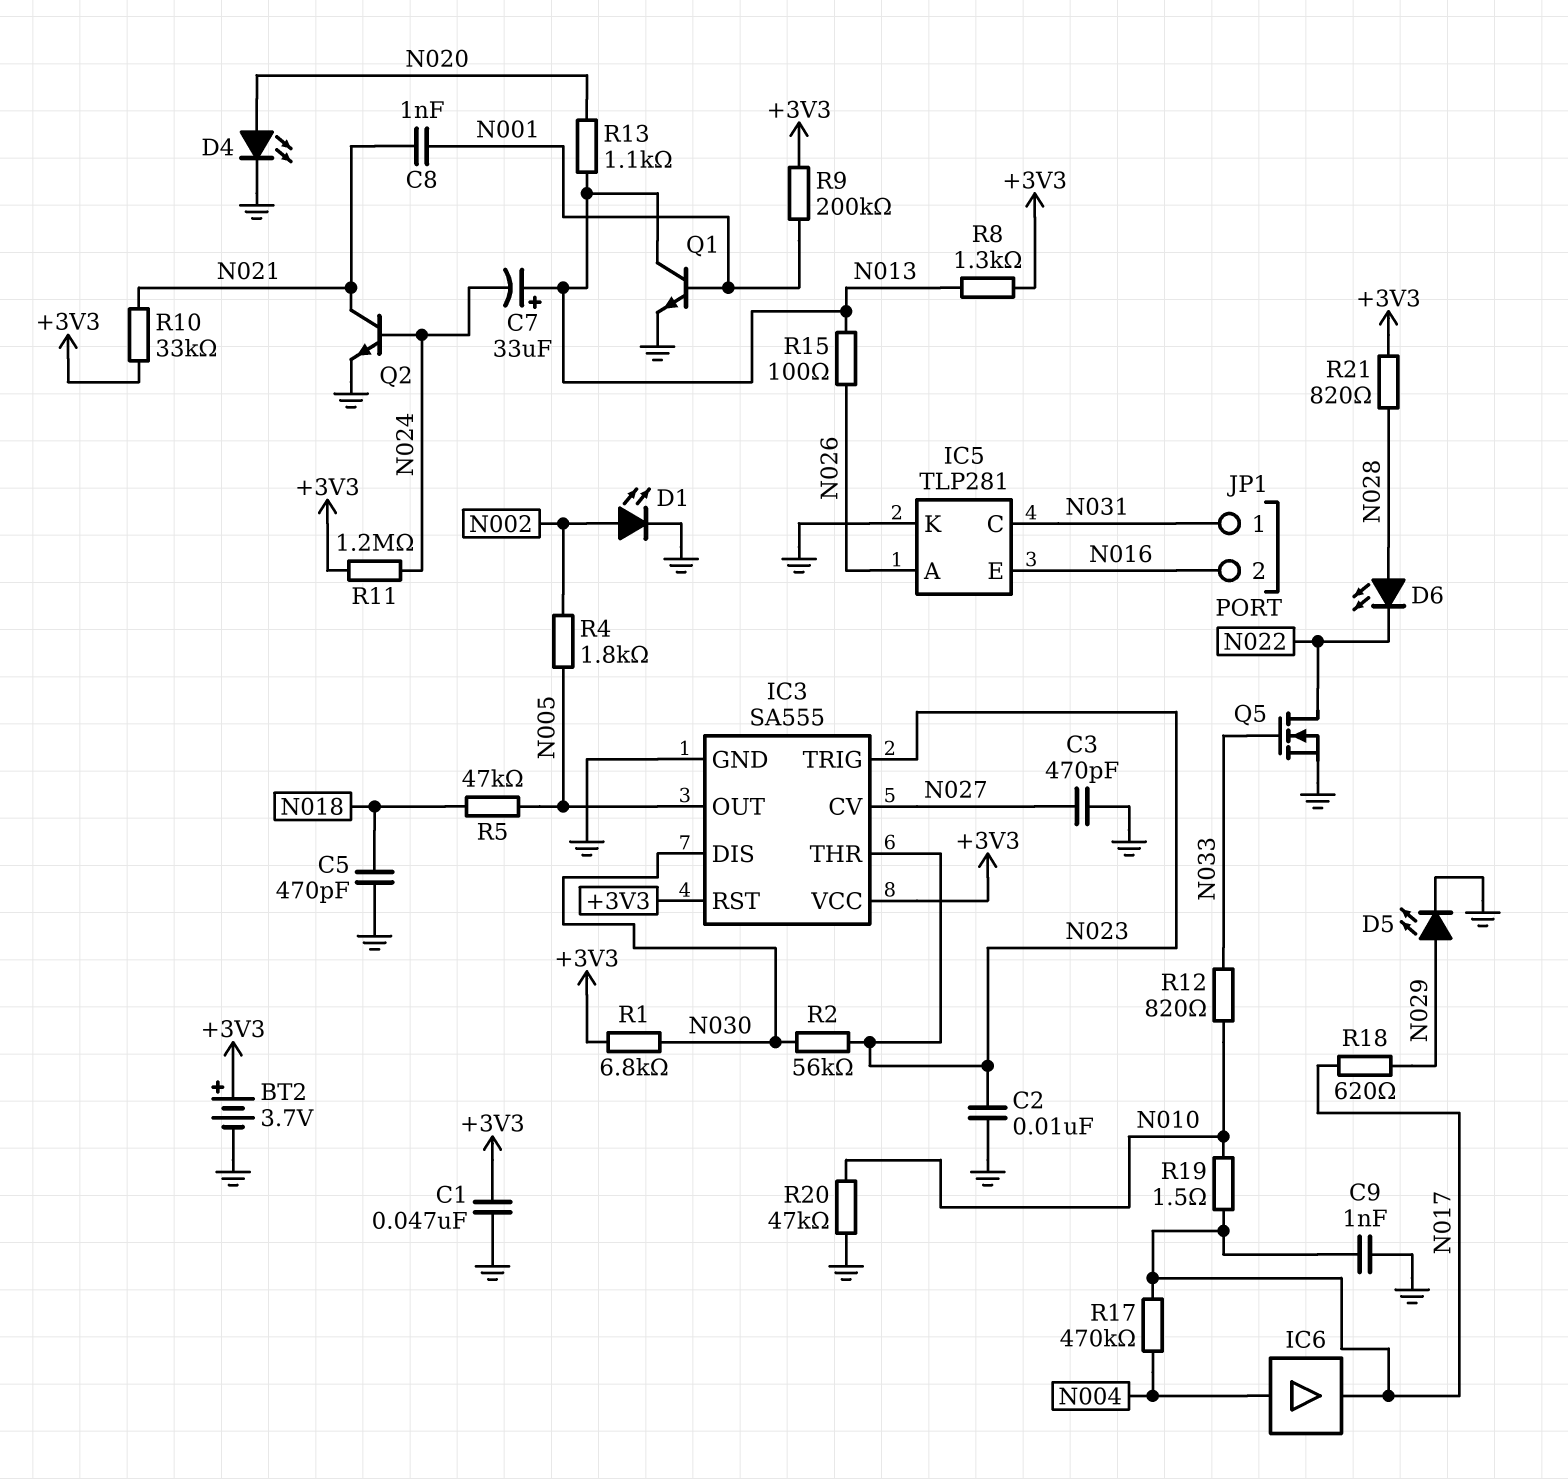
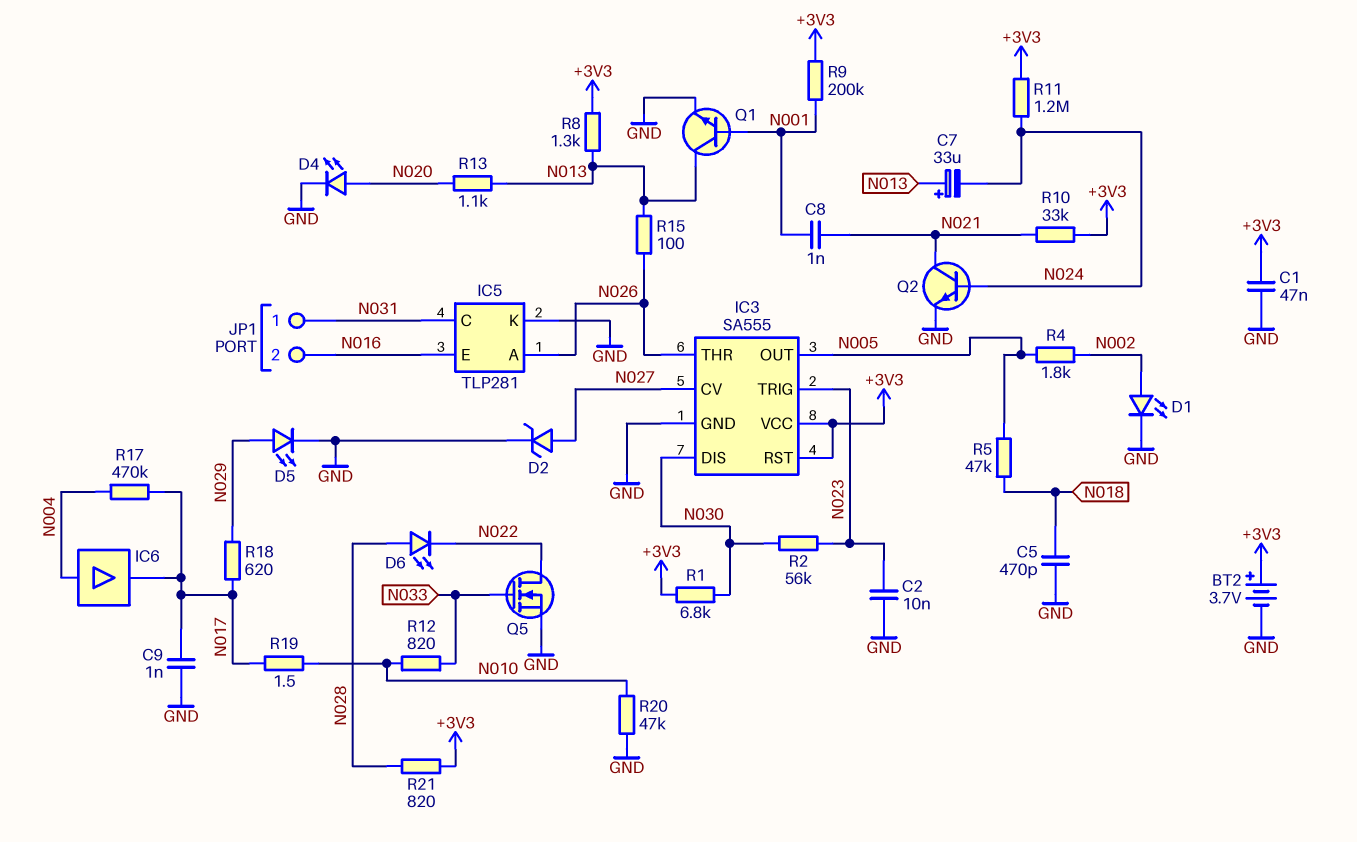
C3: 470pF (GND, N027) -> none
D2: none -> zener (A N027, K GND)
IC3 pin THR: N023 -> N026

